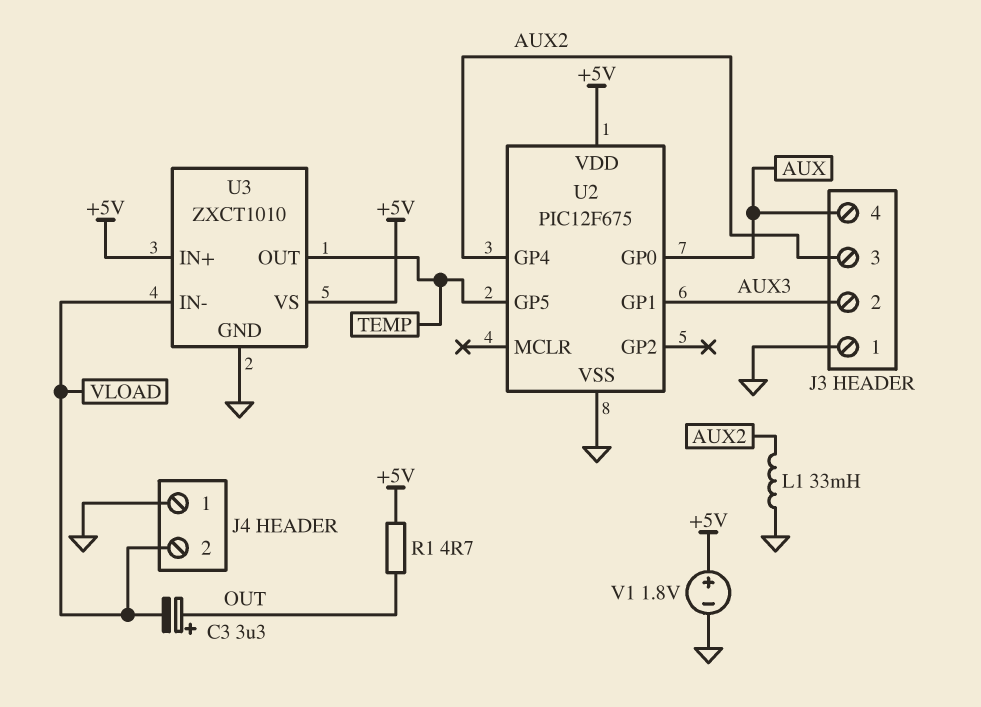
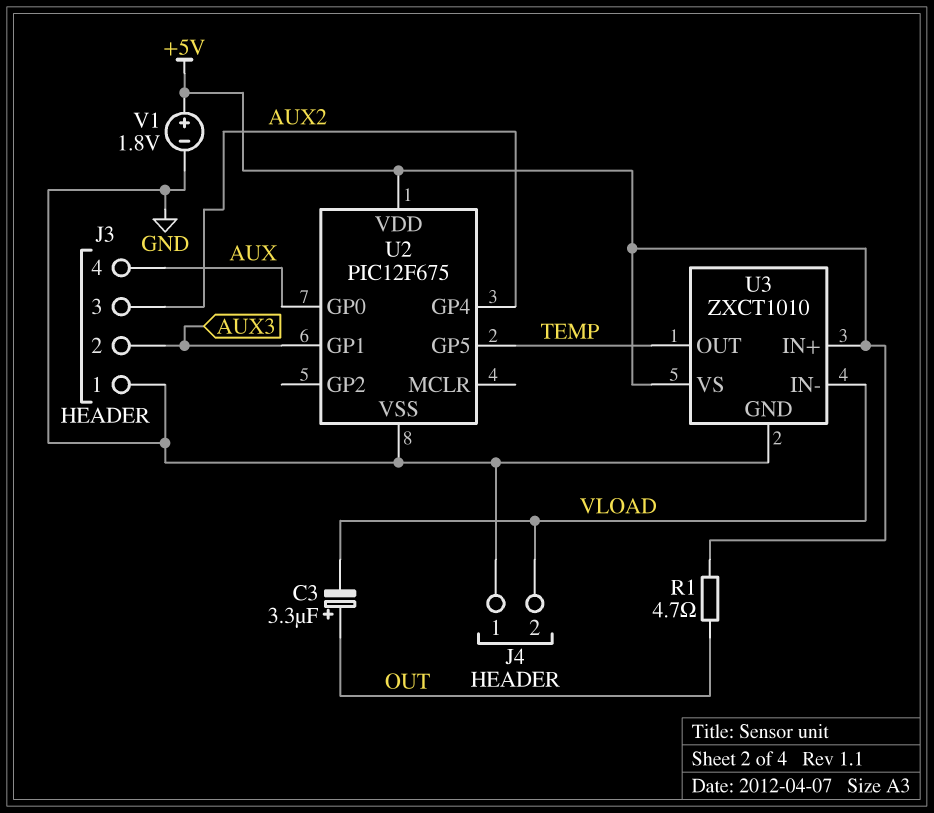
L1: 33mH (AUX2, GND) -> none

